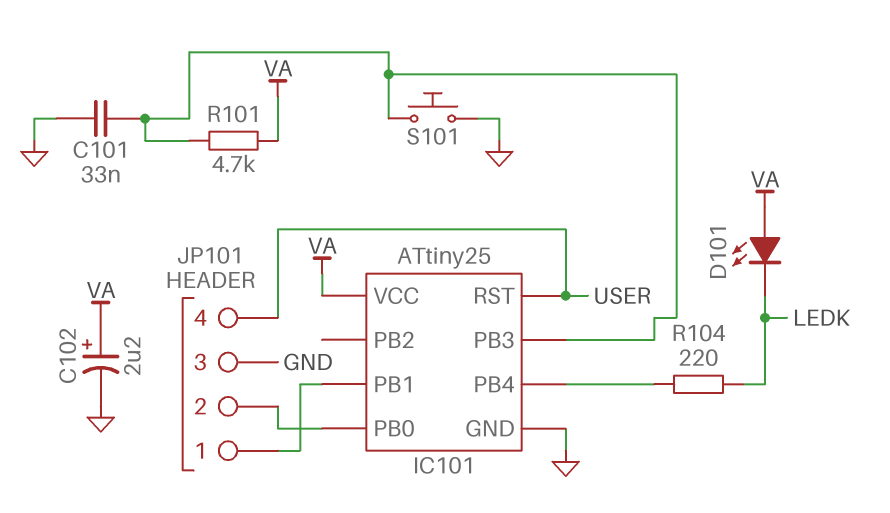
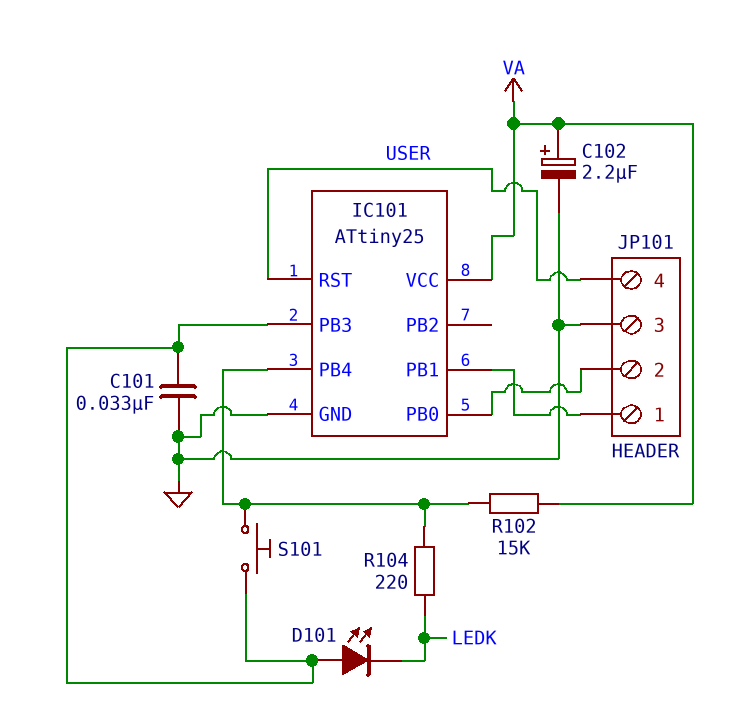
D101: LED (A VA, K LEDK) -> LED (A IC101/PB3, K LEDK)
R101: 4.7k (IC101/PB3, VA) -> none
R102: none -> 15k (IC101/PB4, VA)
S101: button (GND, IC101/PB3) -> button (IC101/PB3, IC101/PB4)

